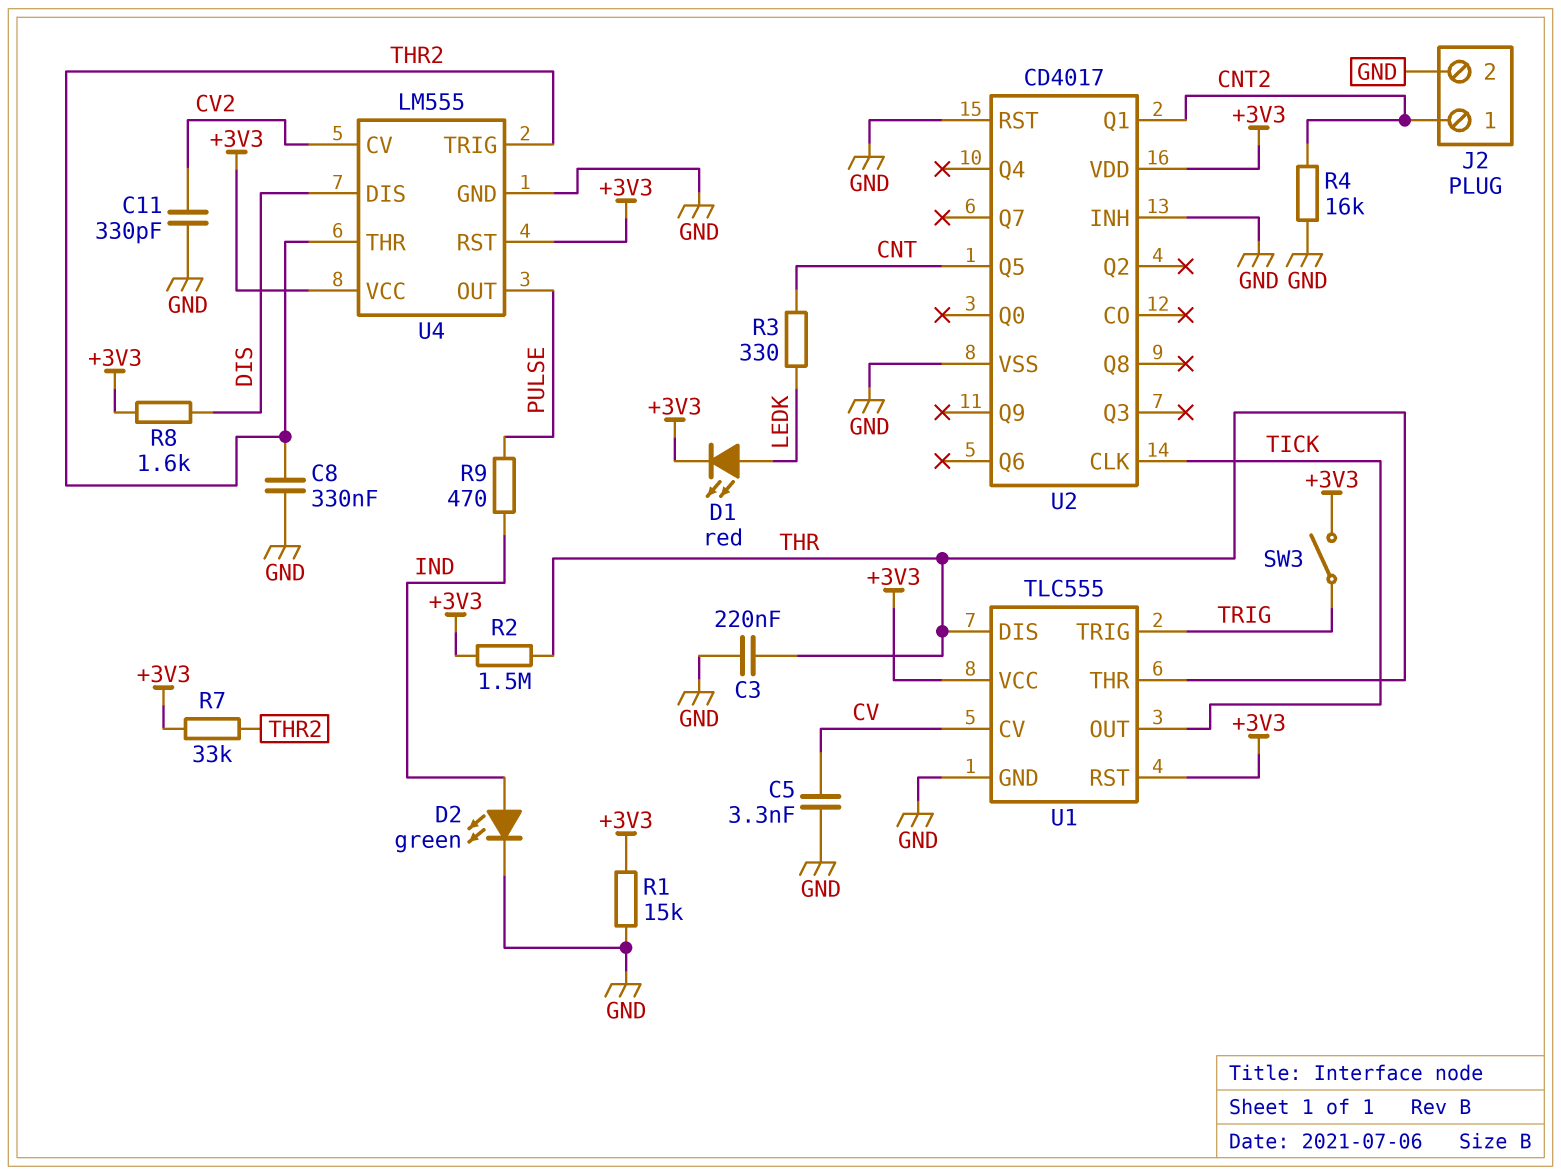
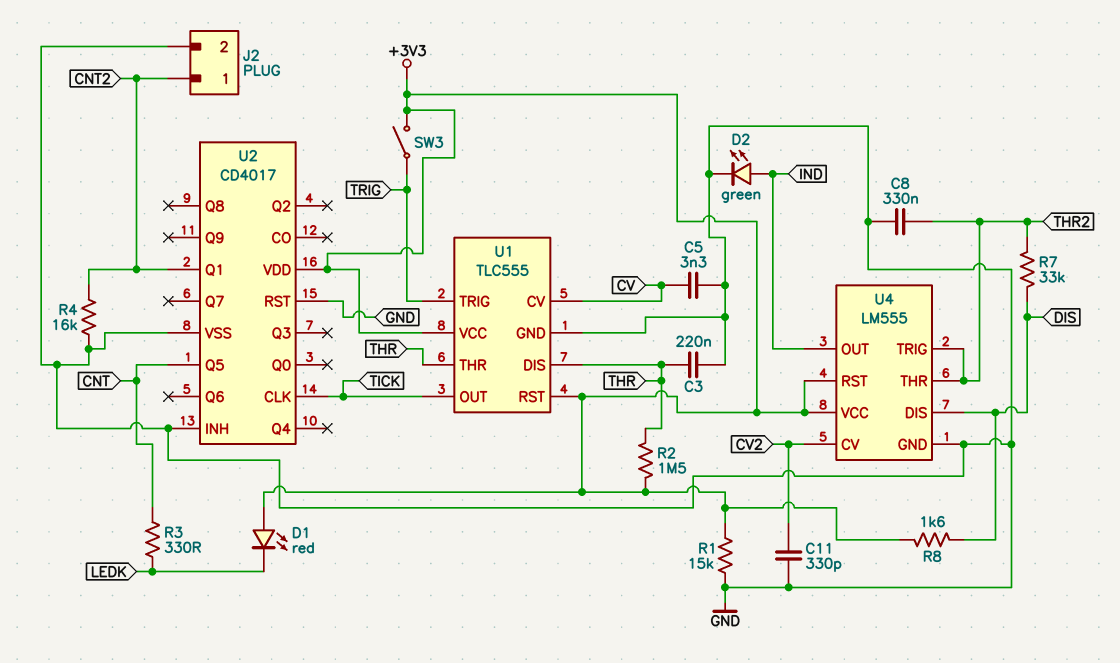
D1: LED red (A LEDK, K +3V3) -> LED red (A +3V3, K LEDK)
R7: 33k (+3V3, THR2) -> 33k (DIS, THR2)
R9: 470 (IND, PULSE) -> none
U4 pin OUT: PULSE -> IND

